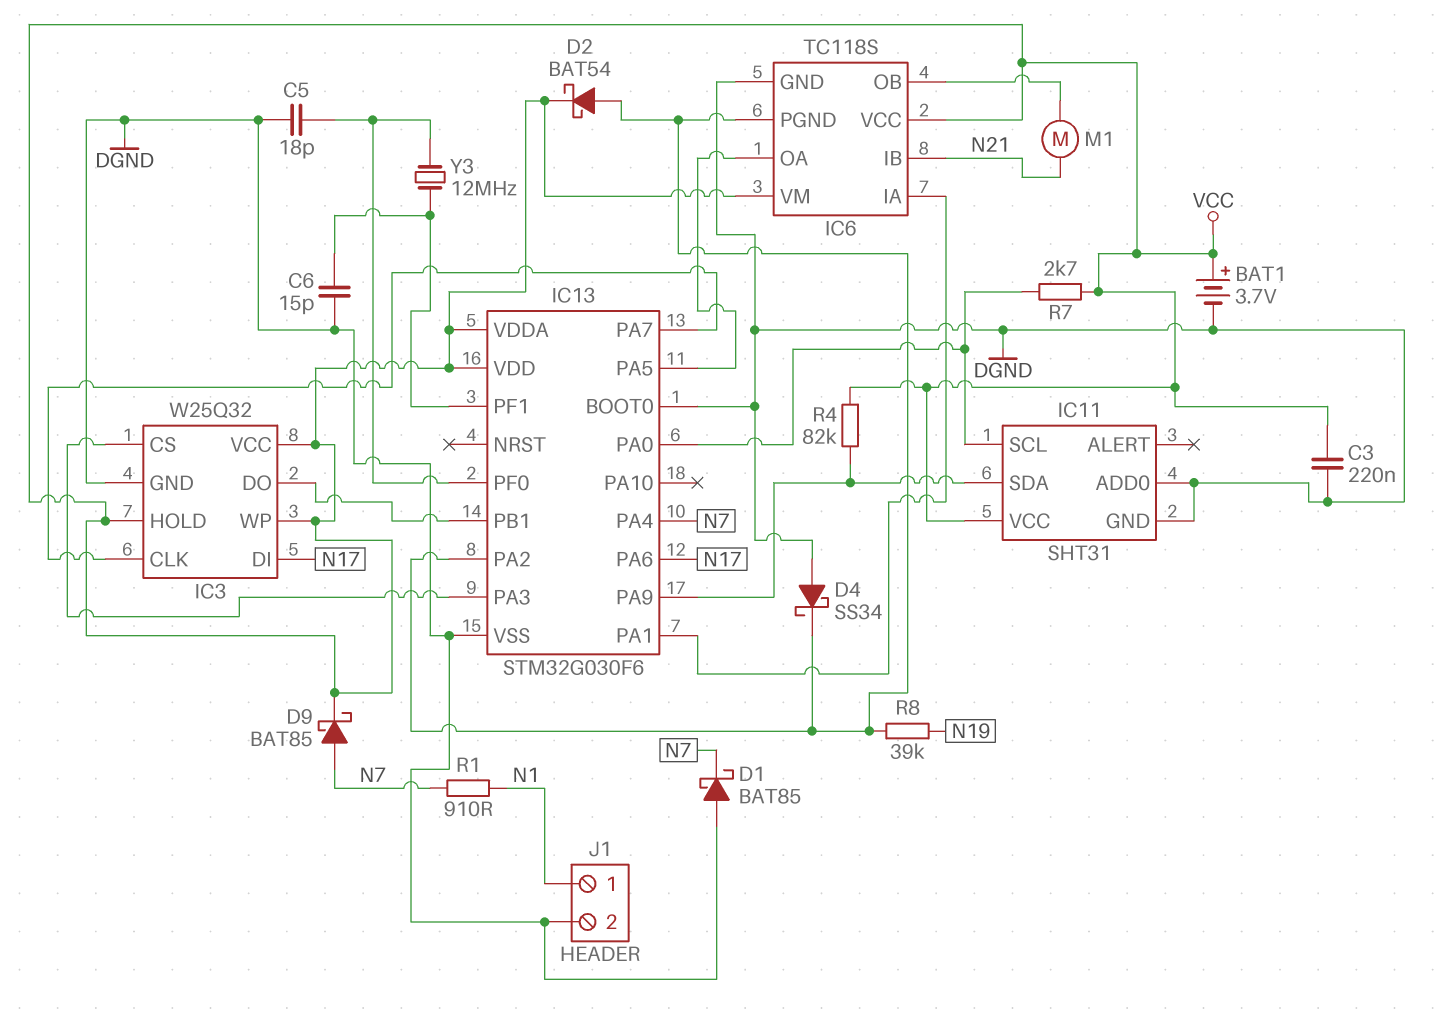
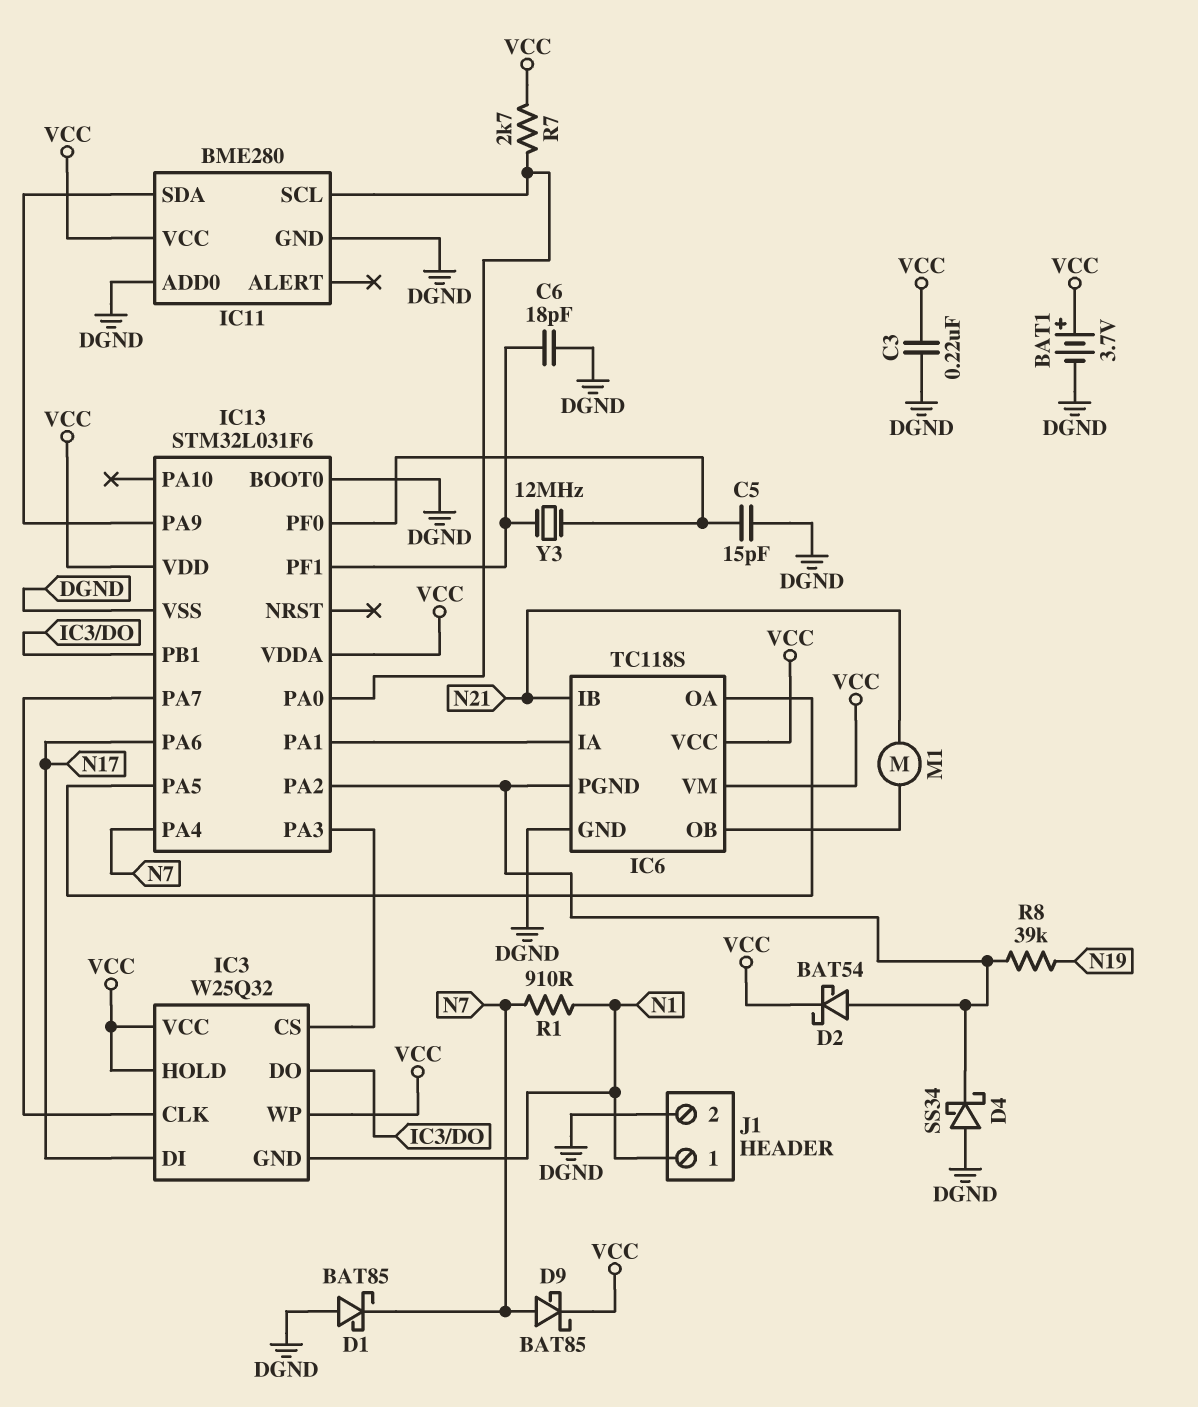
C5: 18pF (DGND, IC13/PF0) -> 15pF (DGND, IC13/PF0)
C6: 15pF (DGND, IC13/PF1) -> 18pF (DGND, IC13/PF1)
IC3 pin GND: DGND -> N1
IC11: SHT31 -> BME280
IC13: STM32G030F6 -> STM32L031F6
R4: 82k (IC11/SDA, VCC) -> none

